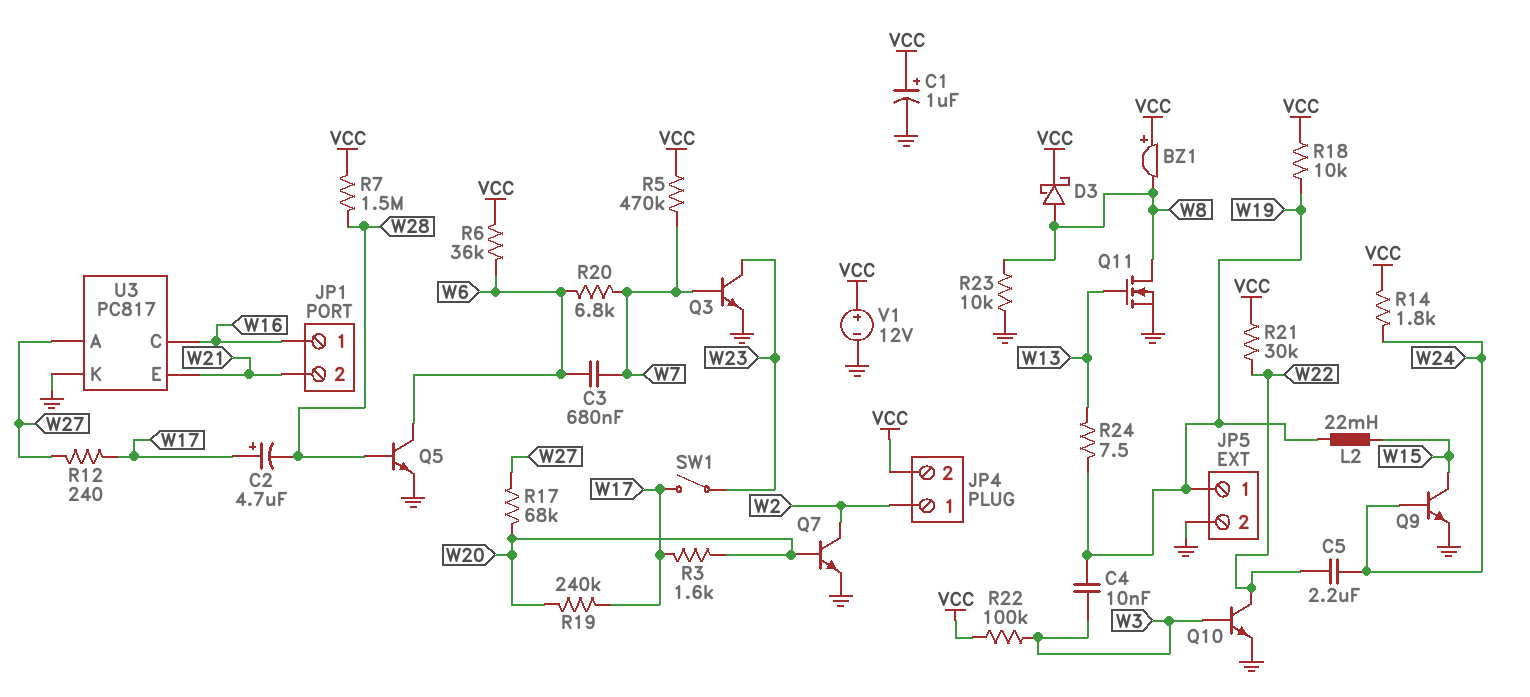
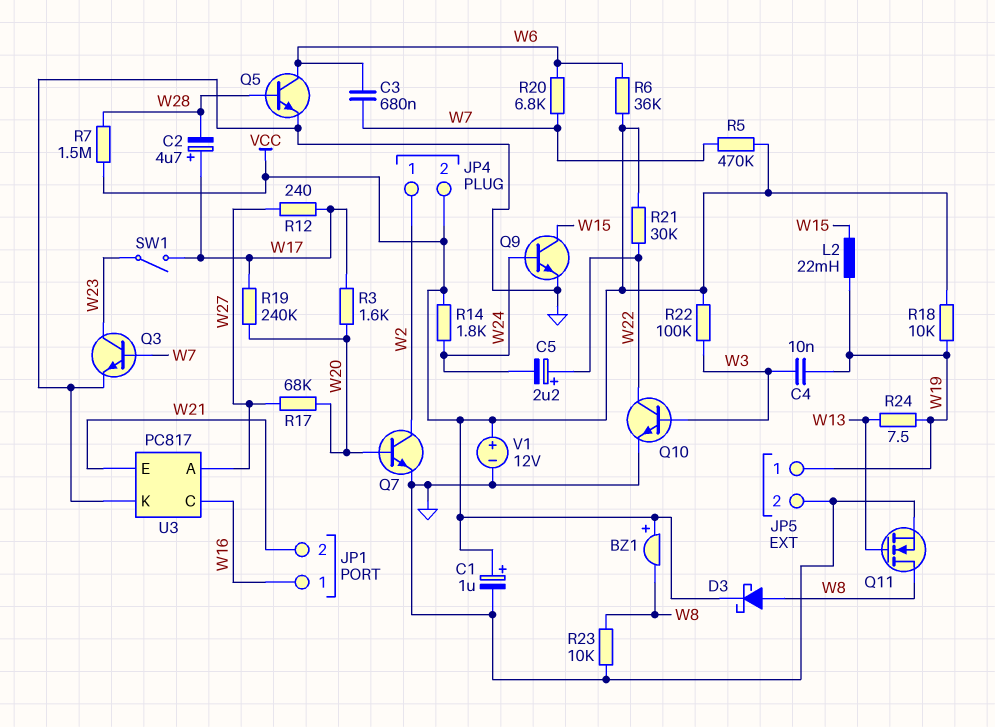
C5: 2.2uF (W22, W24) -> 2.2uF (plus W22, minus W24)

